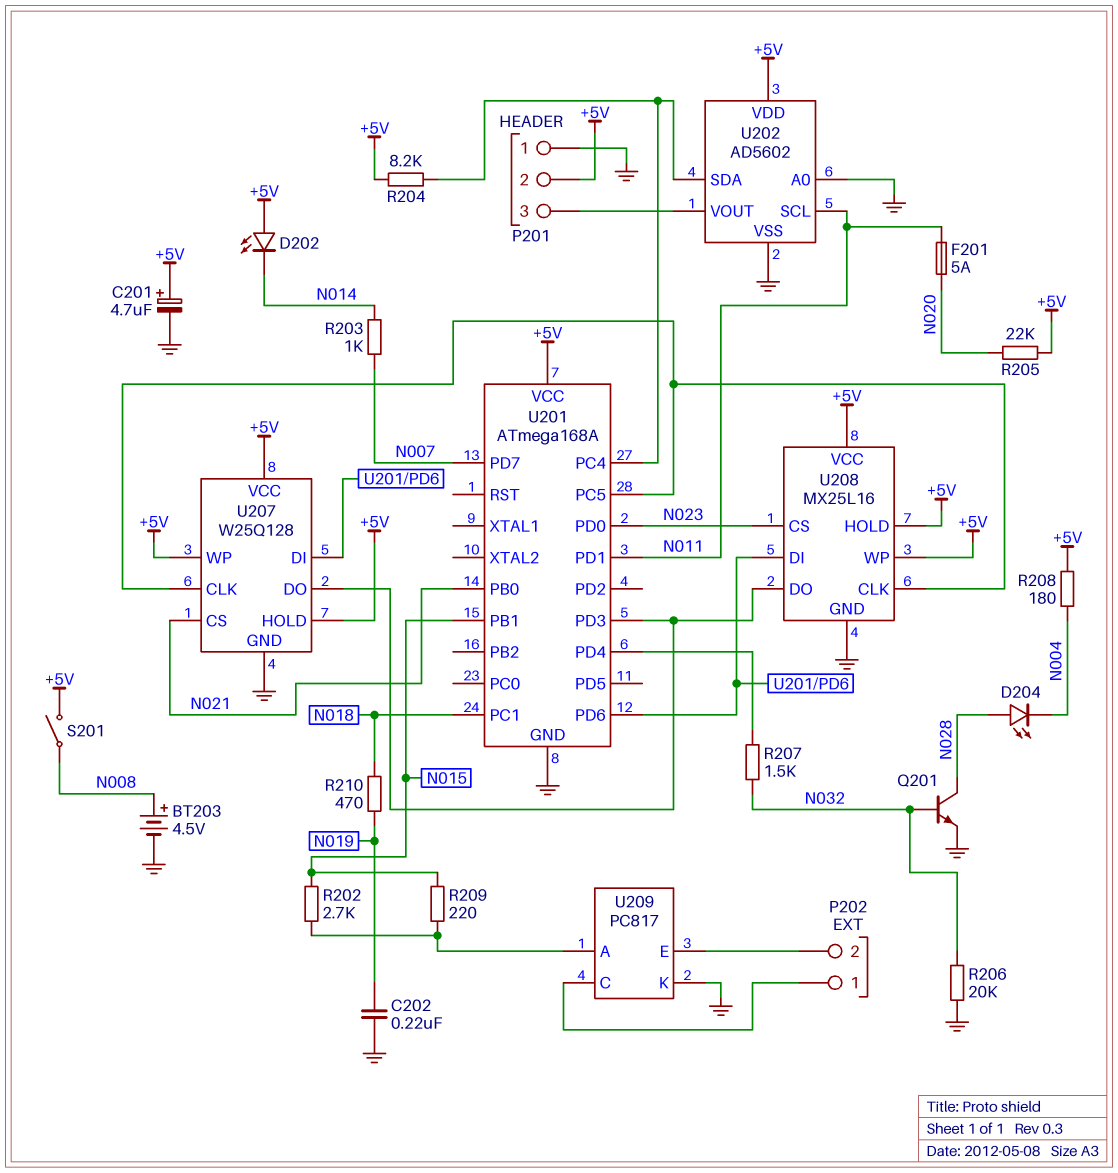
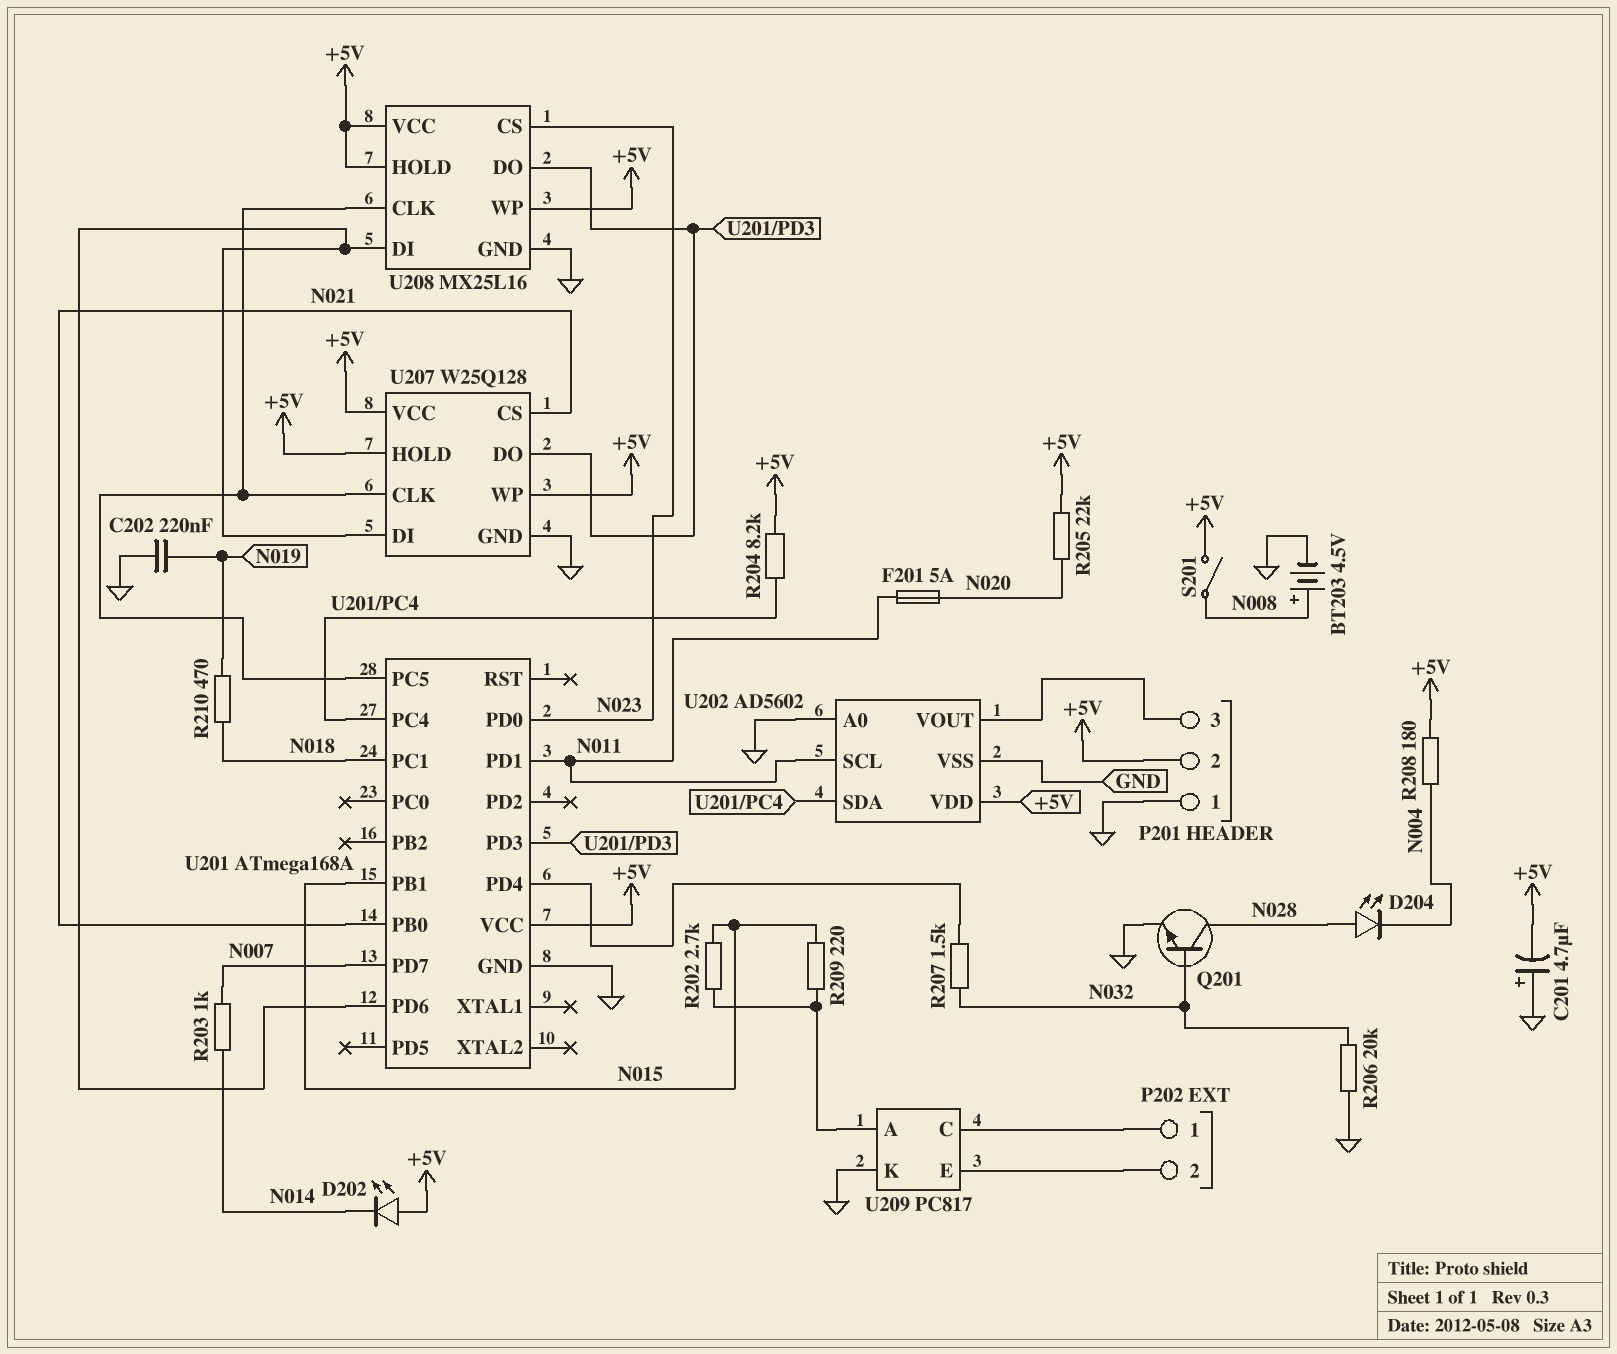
C201: 4.7uF (plus +5V, minus GND) -> 4.7uF (plus GND, minus +5V)

